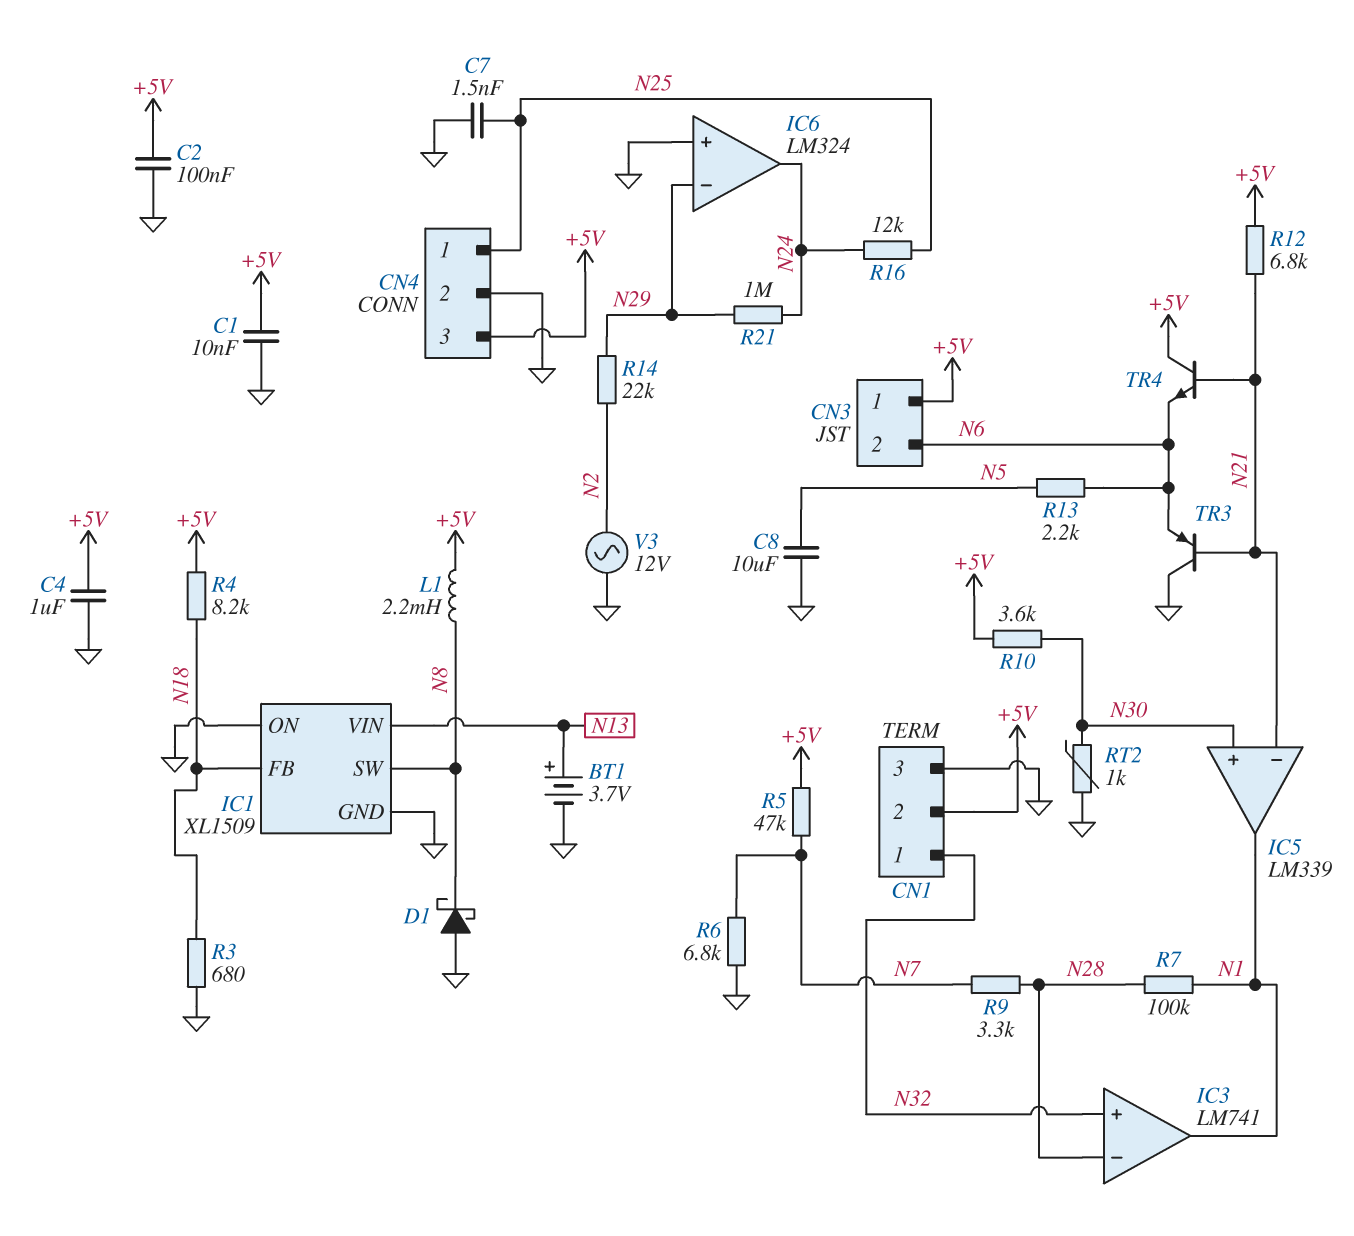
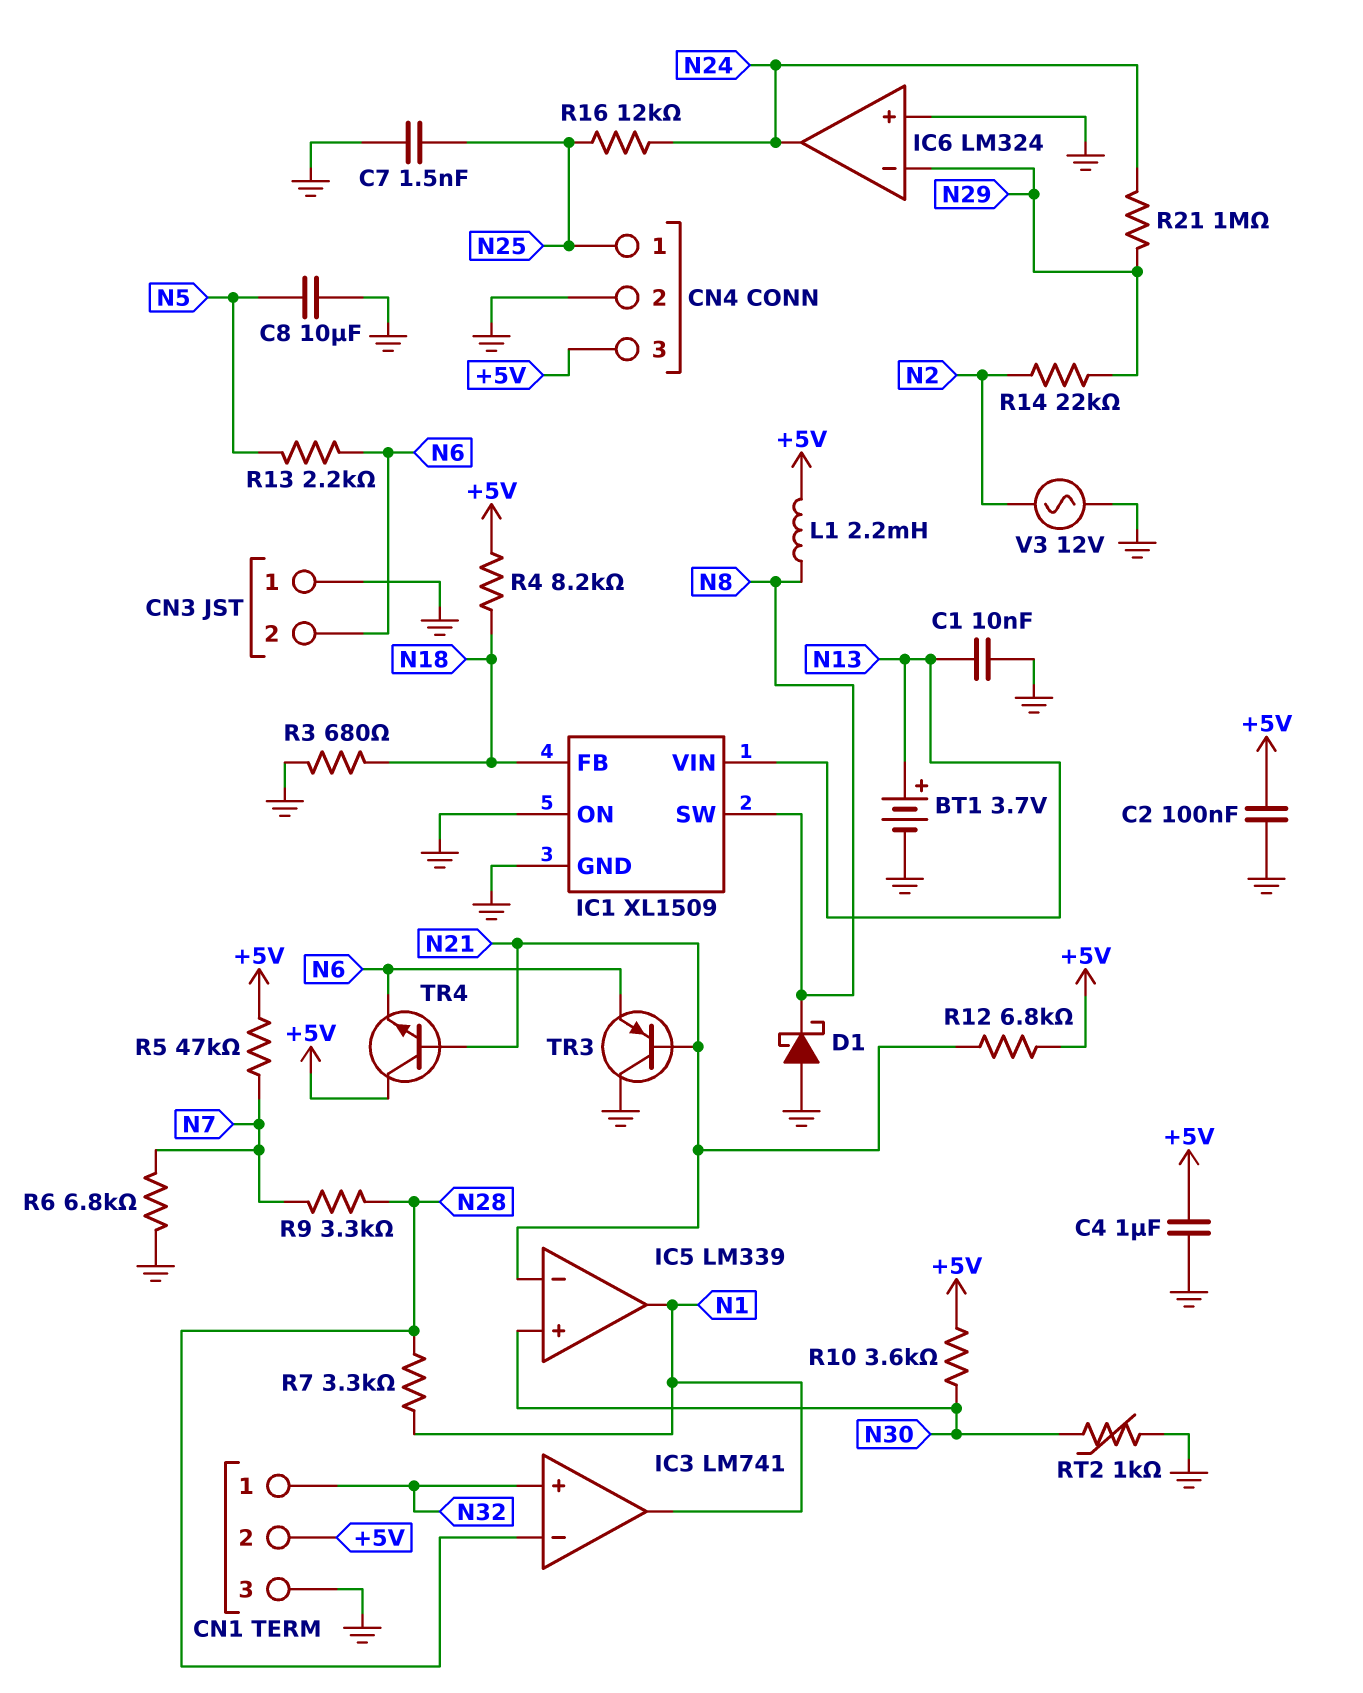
C1: 10nF (+5V, GND) -> 10nF (GND, N13)
CN3 pin 1: +5V -> GND
R7: 100k (N1, N28) -> 3.3k (N1, N28)

